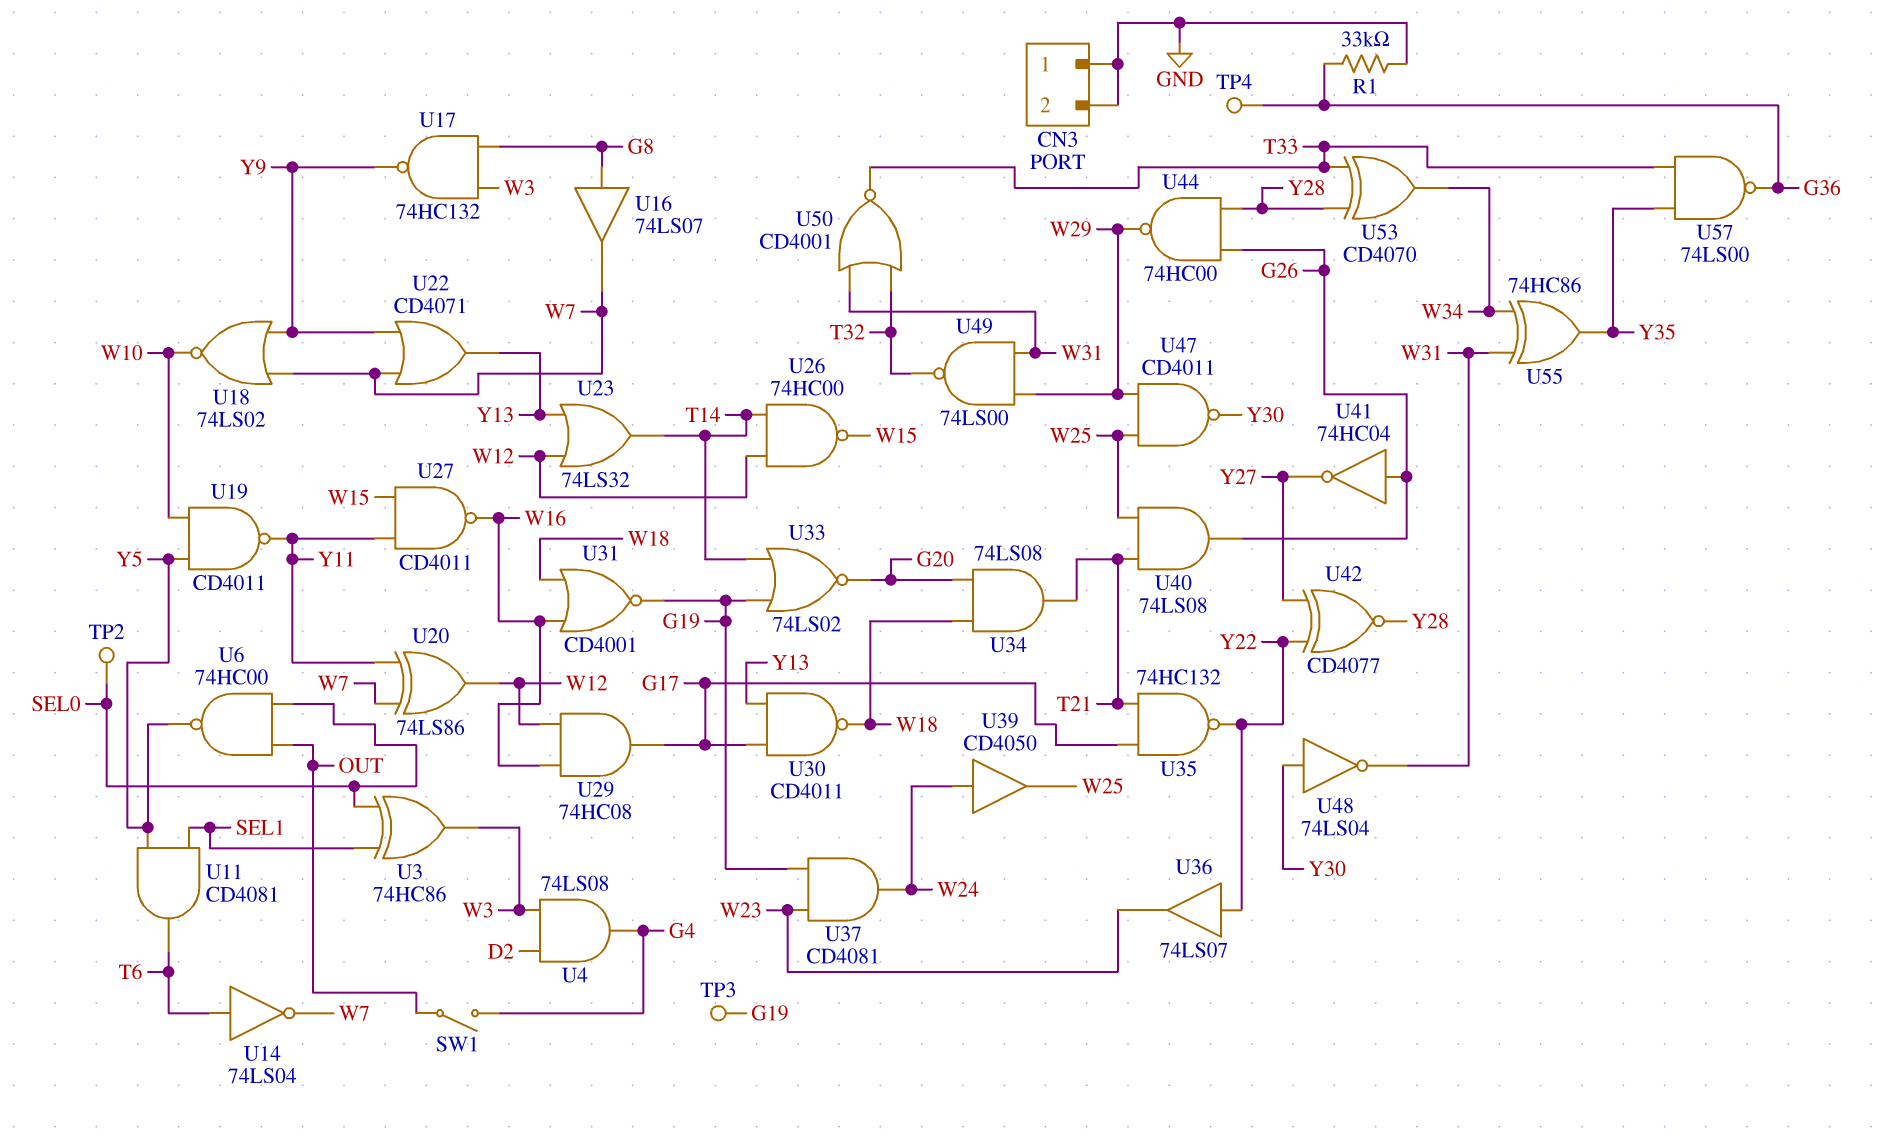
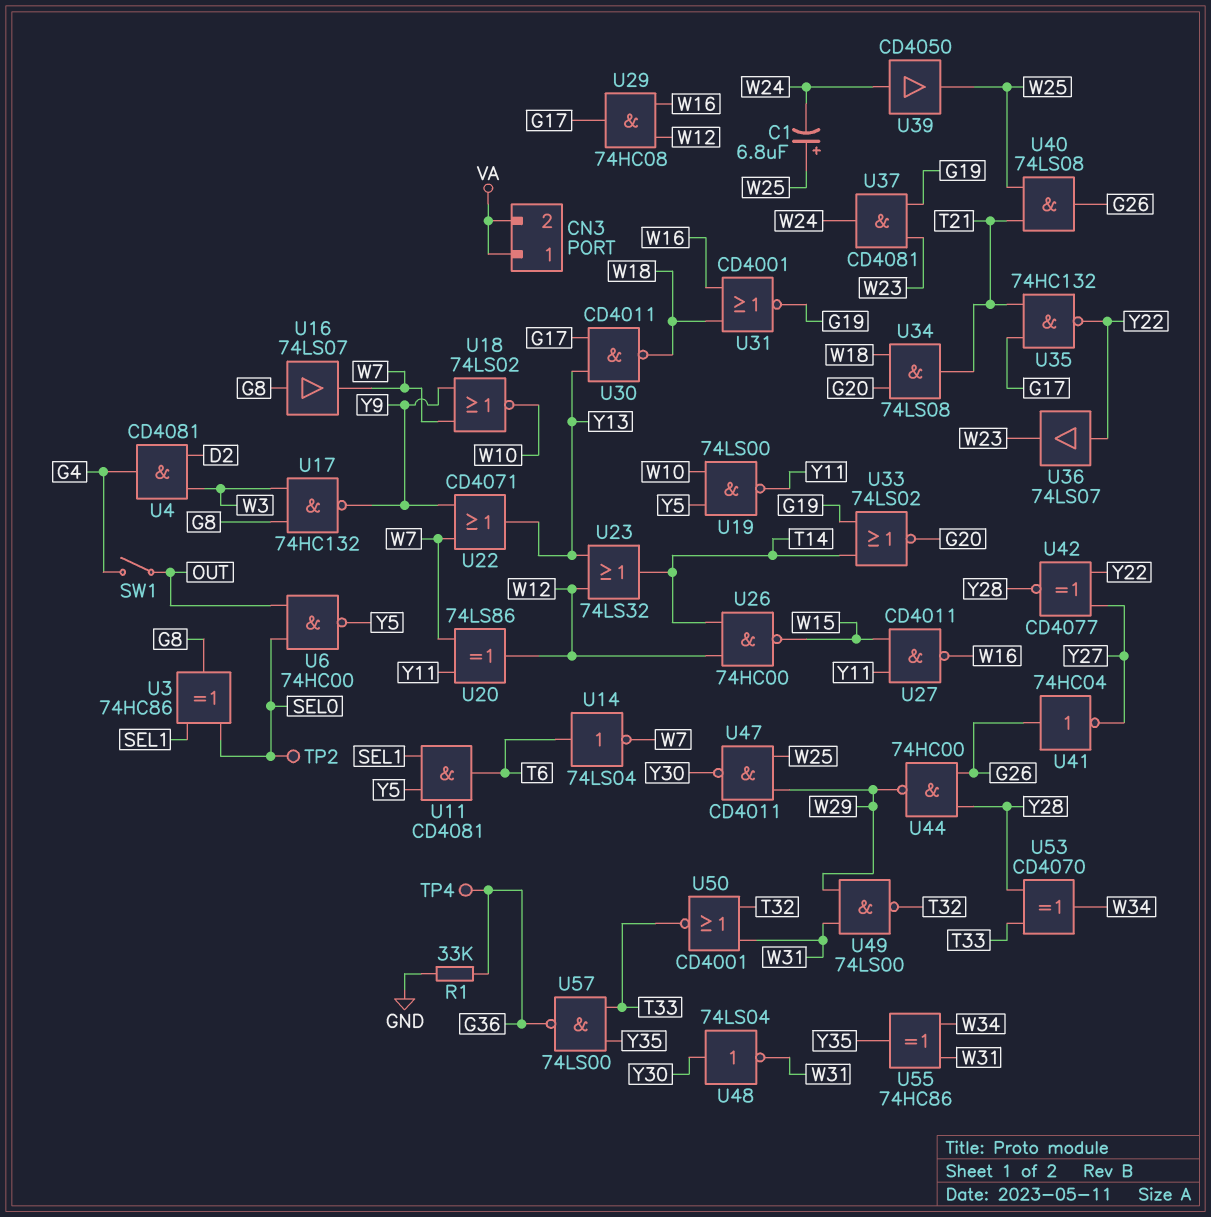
C1: none -> 6.8uF (plus W25, minus W24)
CN3 pin 1: GND -> VA
CN3 pin 2: GND -> VA
TP3: test point (G19) -> none
U3: XOR 74HC86 (in SEL0, in SEL1, out W3) -> XOR 74HC86 (in SEL0, in SEL1, out G8)
U4: AND 74LS08 (in D2, in W3, out G4) -> AND CD4081 (in D2, in W3, out G4)
U19: NAND CD4011 (in W10, in Y5, out Y11) -> NAND 74LS00 (in W10, in Y5, out Y11)

